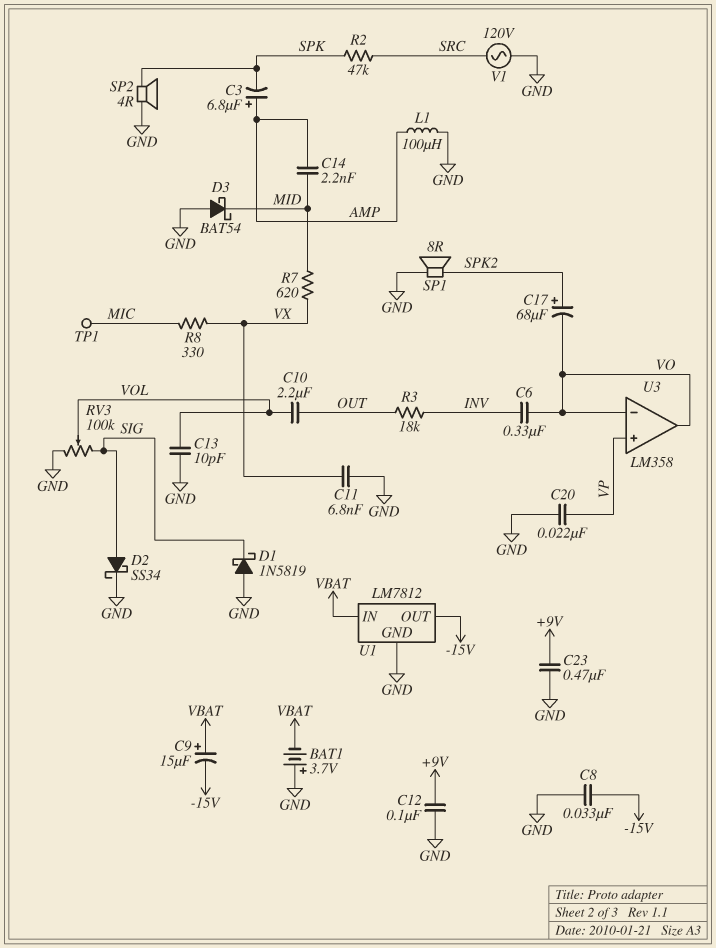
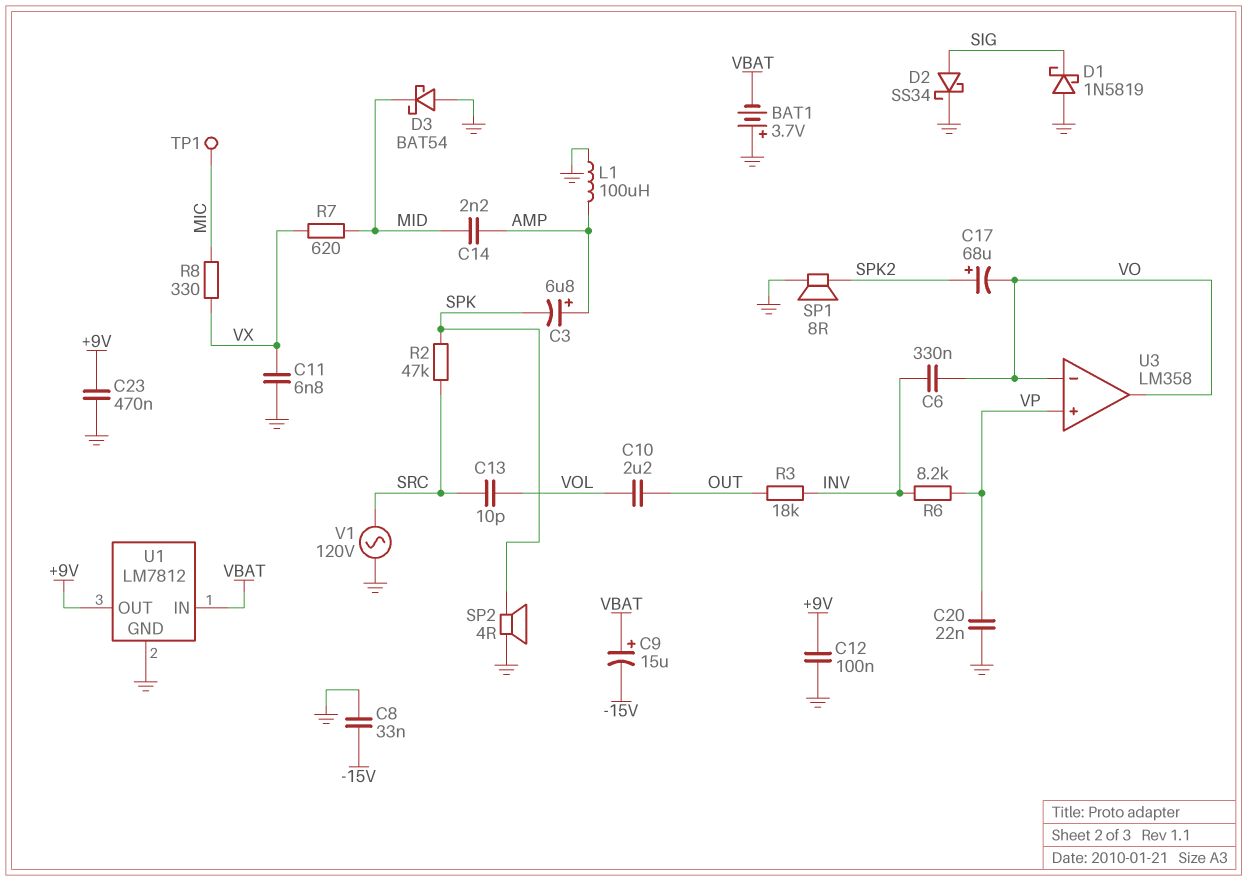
C13: 10pF (GND, VOL) -> 10pF (SRC, VOL)
R6: none -> 8.2k (INV, VP)
RV3: 100k (GND, SIG, wiper VOL) -> none
U1 pin OUT: -15V -> +9V

